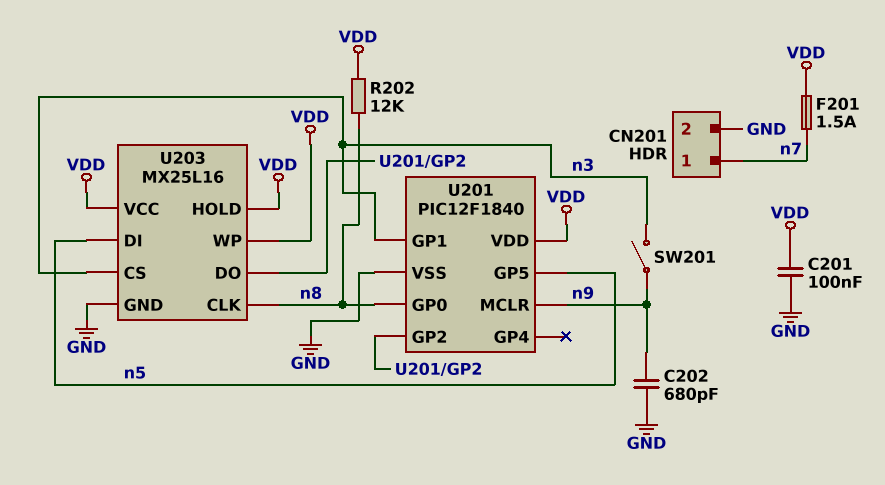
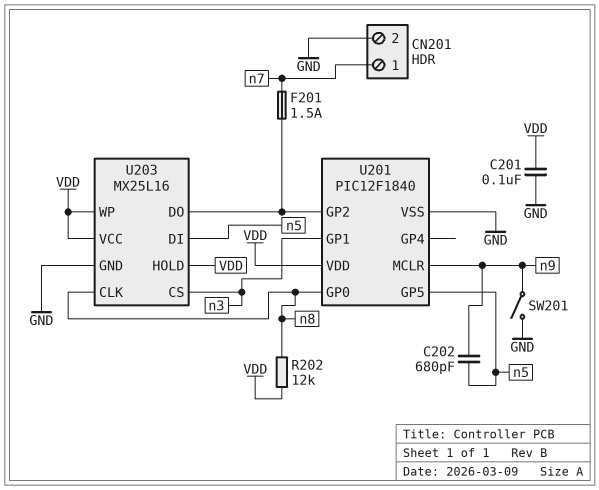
C202: 680pF (GND, n9) -> 680pF (n5, n9)
F201: 1.5A (VDD, n7) -> 1.5A (U201/GP2, n7)
SW201: switch (n3, n9) -> switch (GND, n9)

